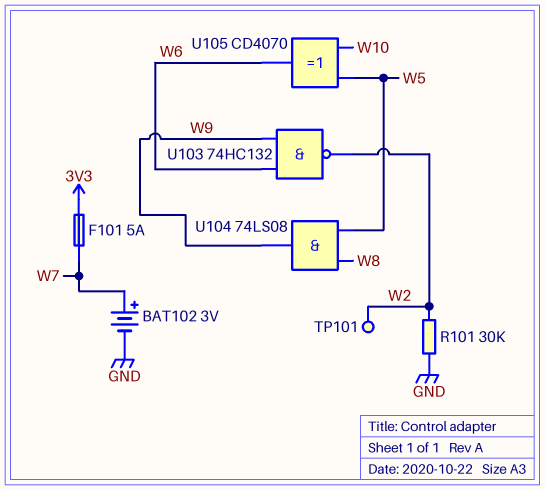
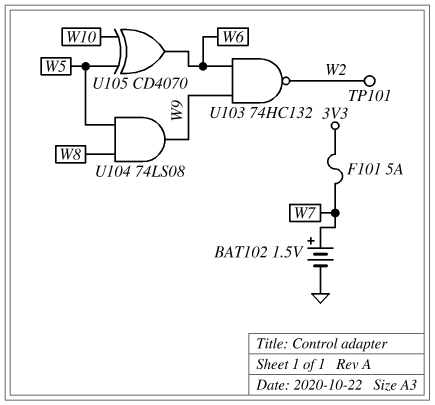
BAT102: 3V (plus W7, minus GND) -> 1.5V (plus W7, minus GND)
R101: 30k (GND, W2) -> none

